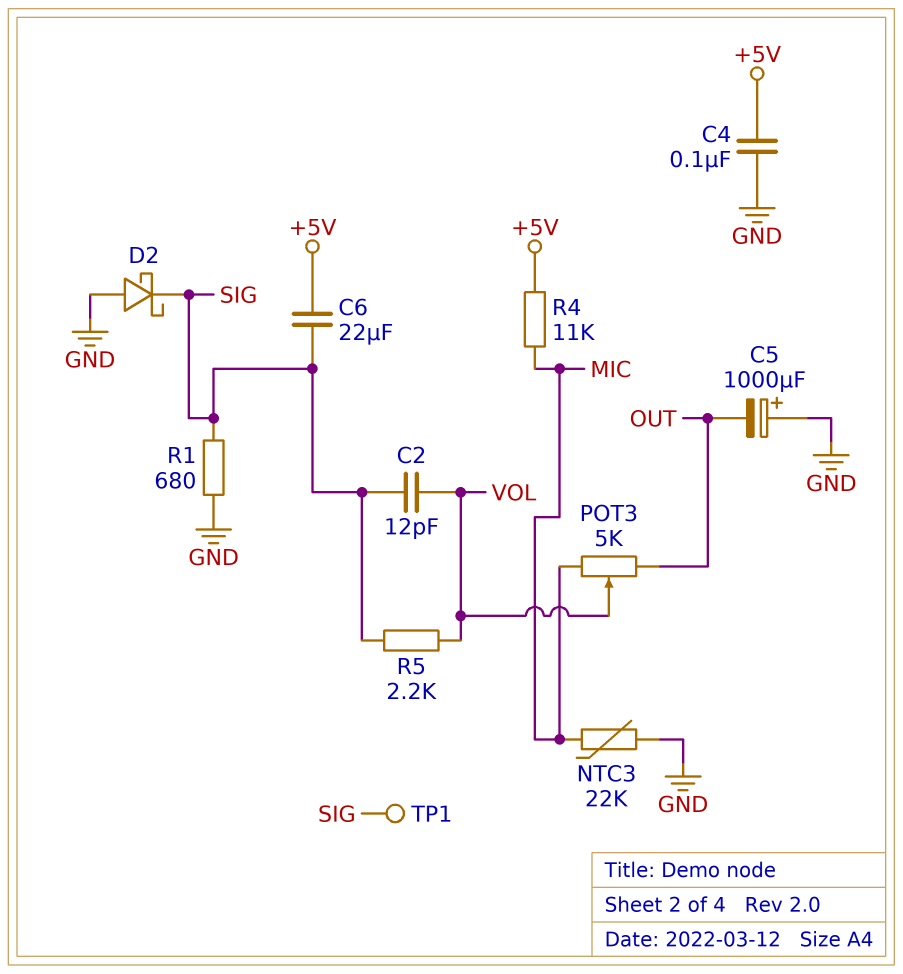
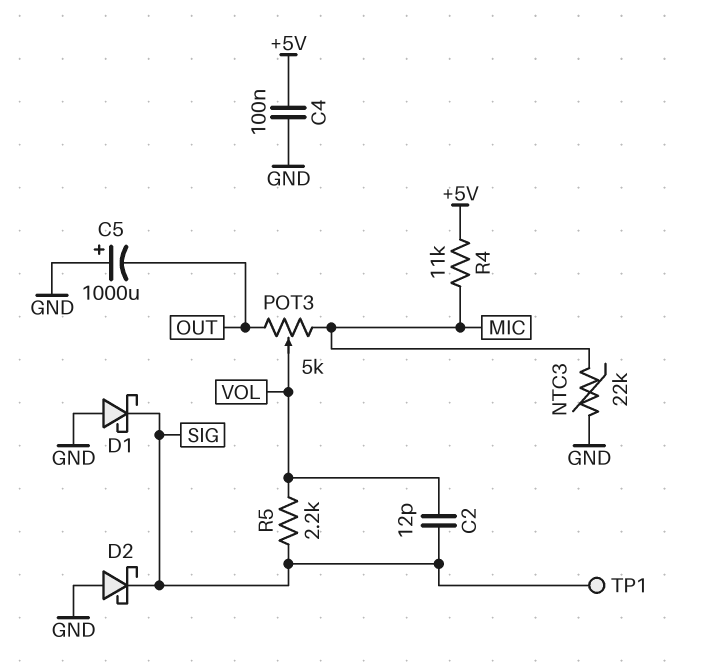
C6: 22uF (+5V, SIG) -> none
D1: none -> schottky (A GND, K SIG)
R1: 680 (GND, SIG) -> none

